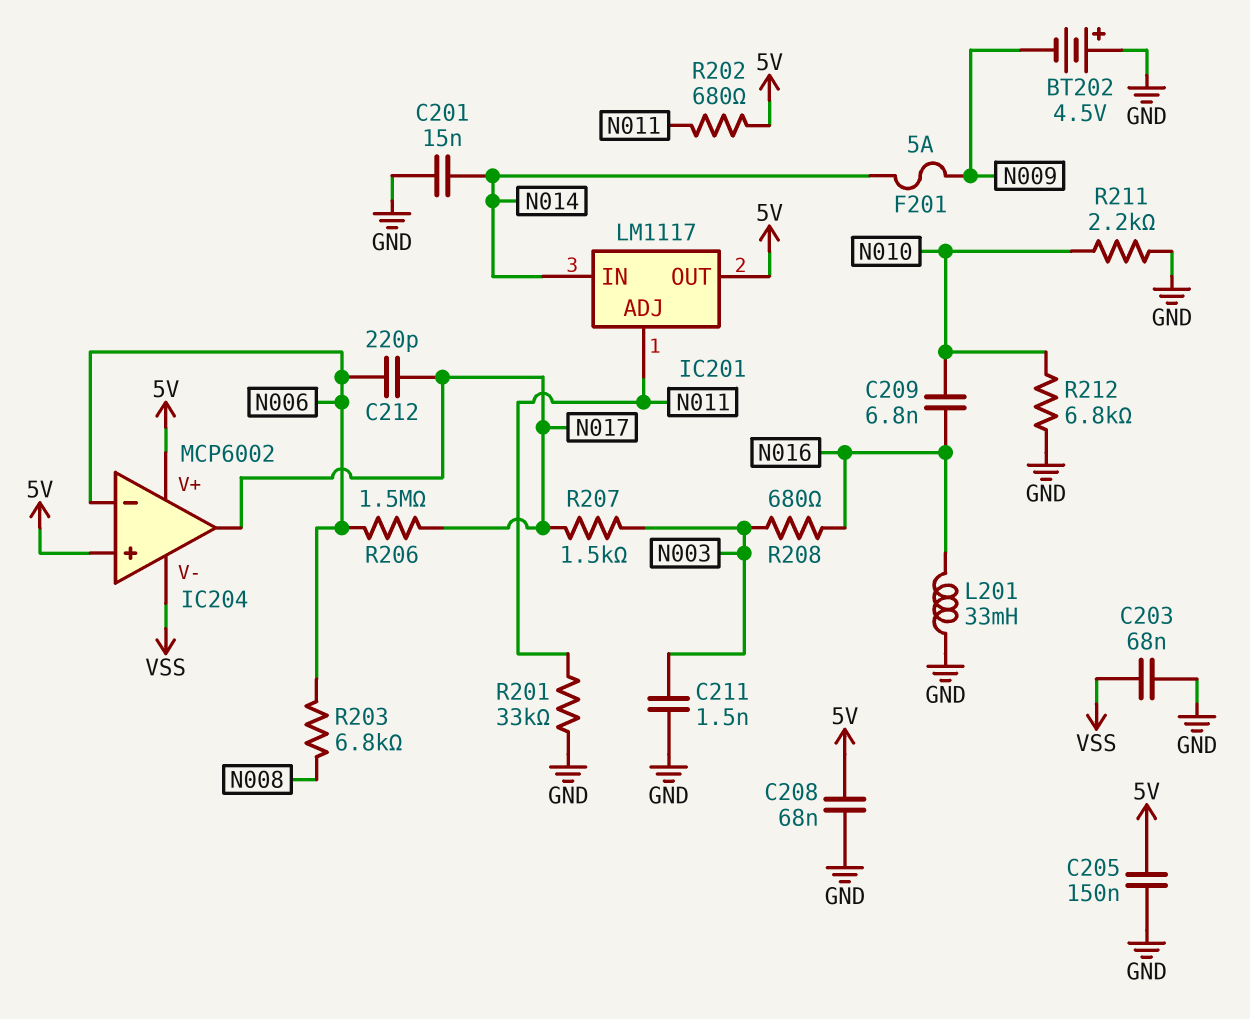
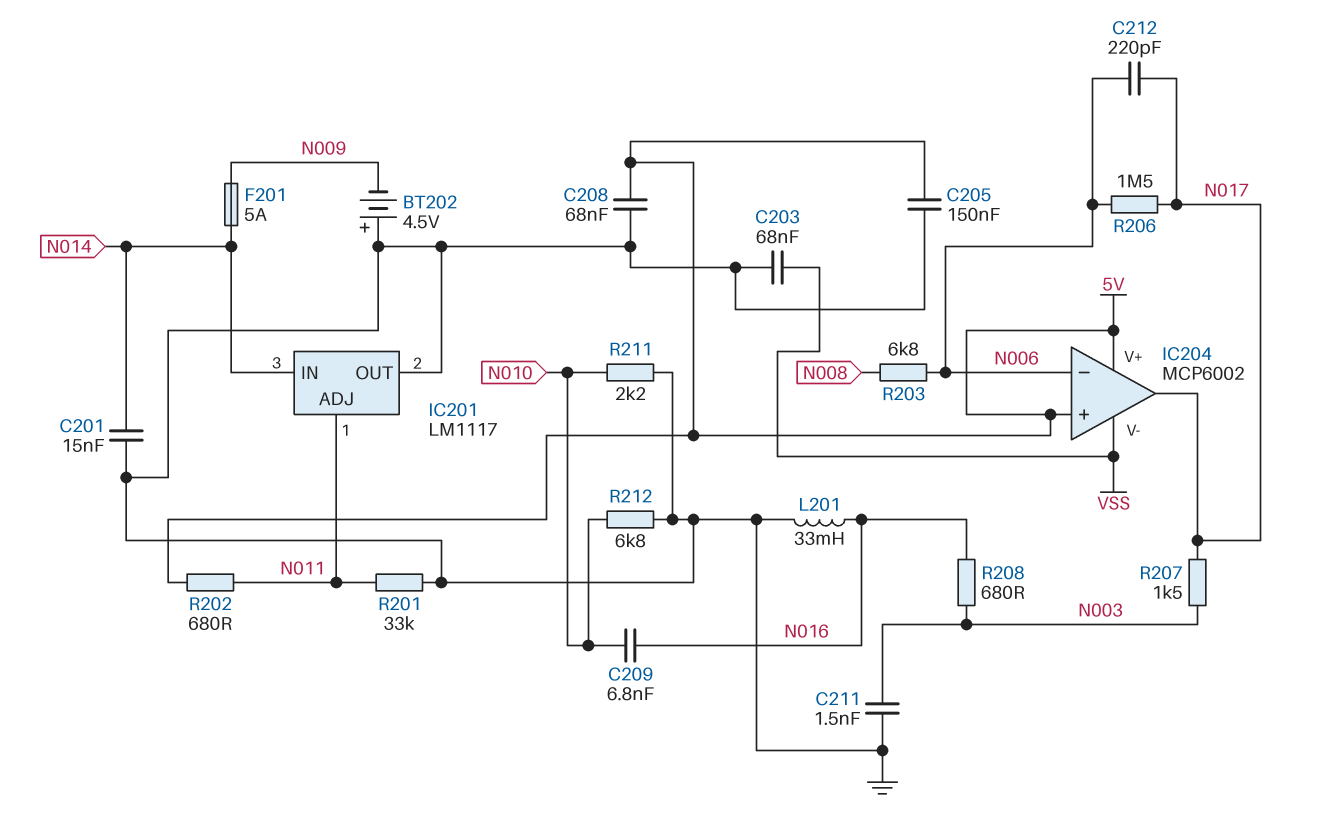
IC201 pin OUT: 5V -> GND

